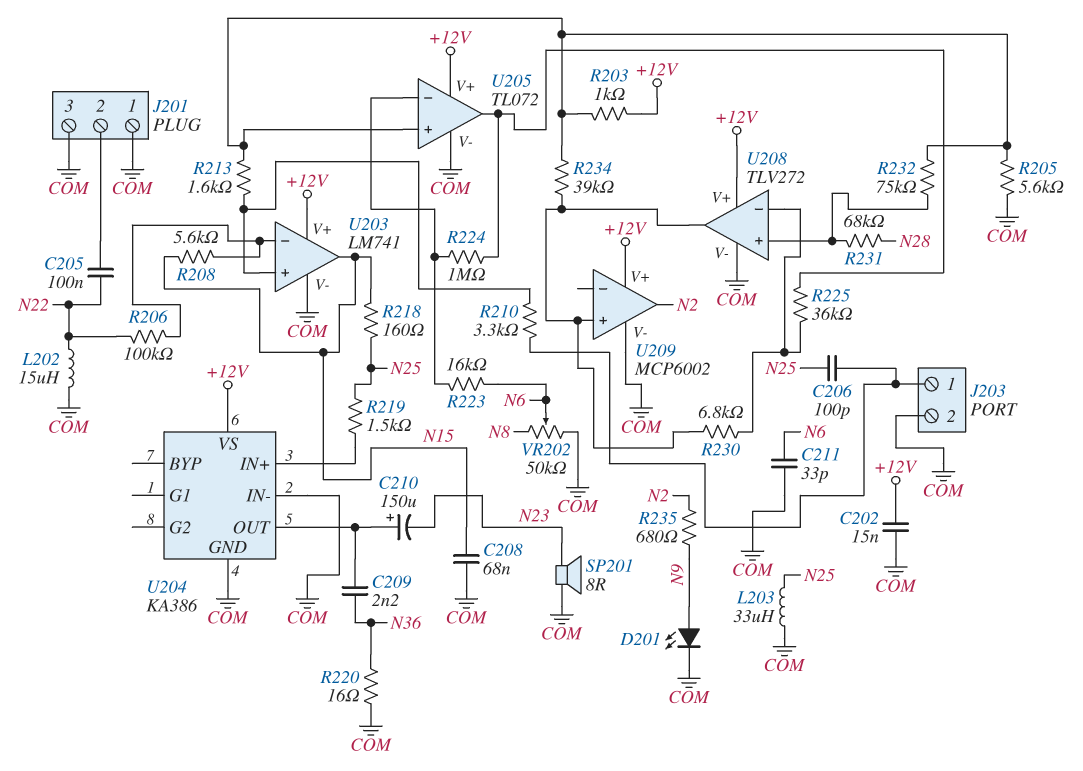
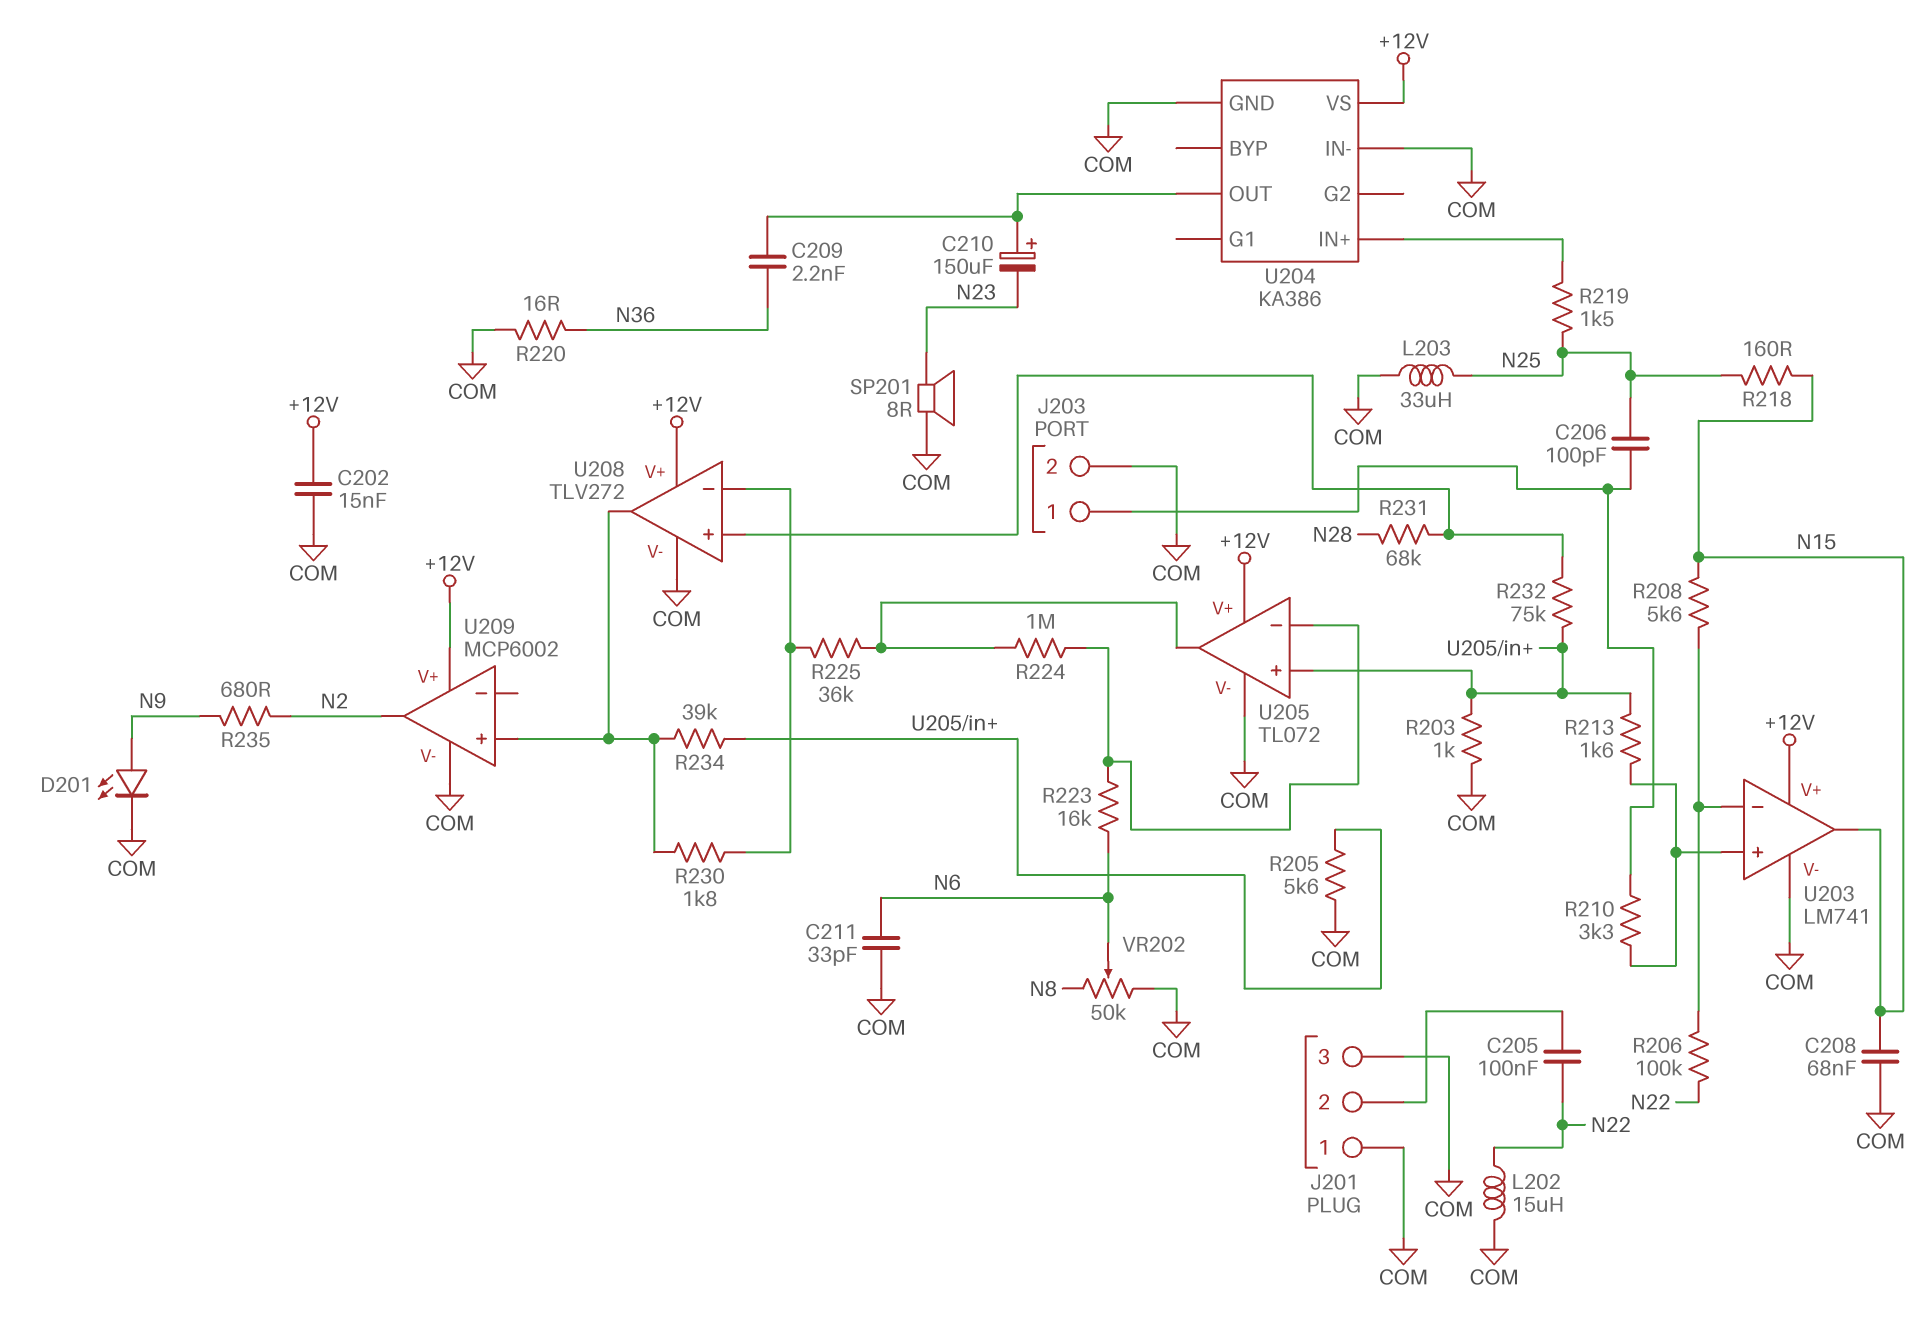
R203: 1k (+12V, U205/in+) -> 1k (COM, U205/in+)
R230: 6.8k (U208/in-, U208/out) -> 1.8k (U208/in-, U208/out)

